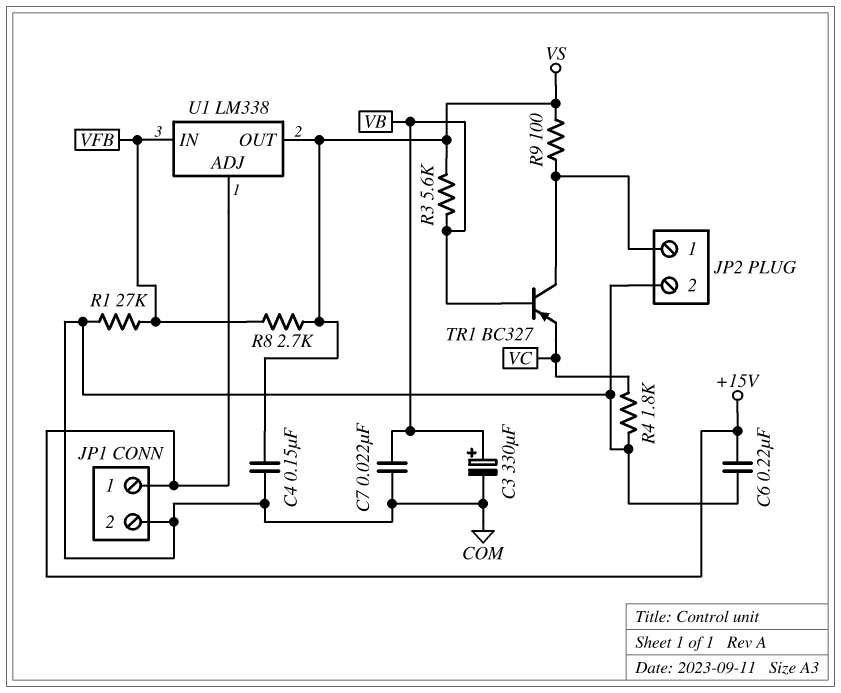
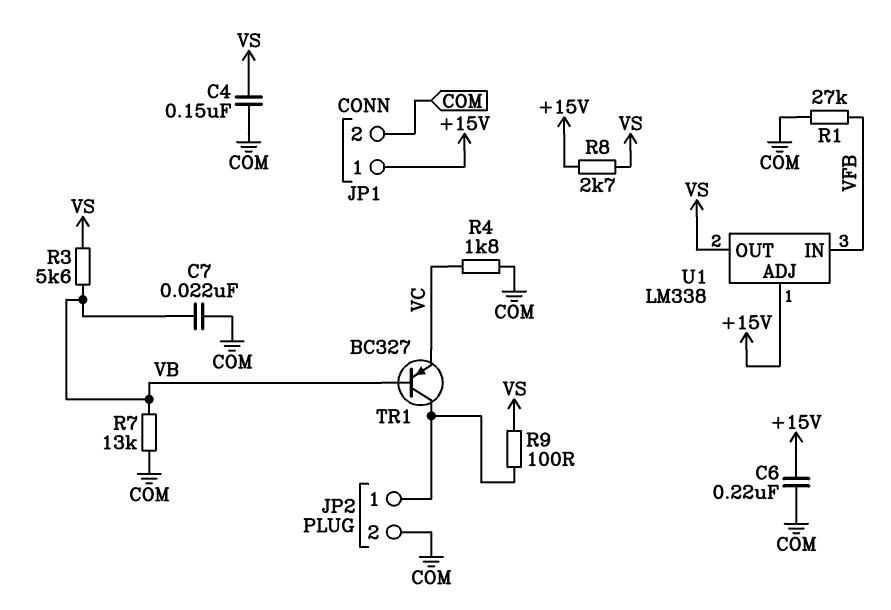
C3: 330uF (plus VB, minus COM) -> none
R7: none -> 13k (COM, VB)
R8: 2.7k (VFB, VS) -> 2.7k (+15V, VS)

